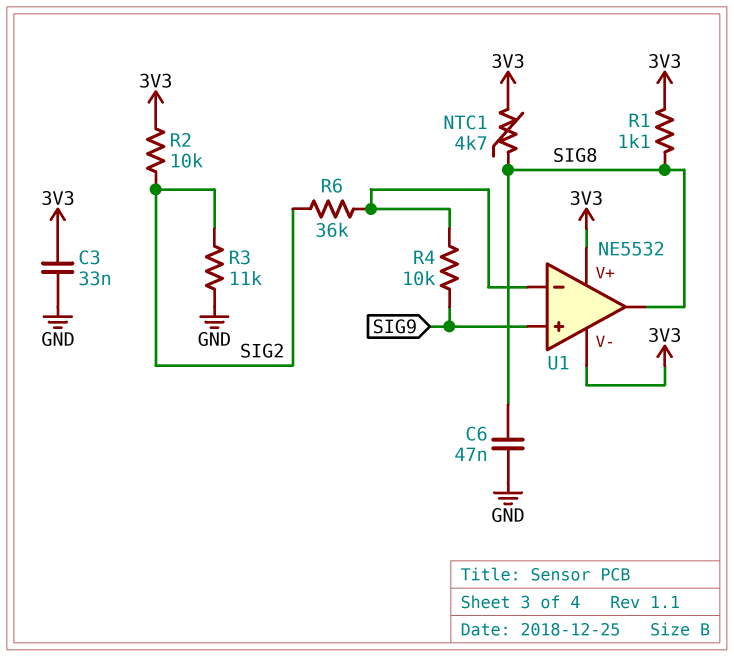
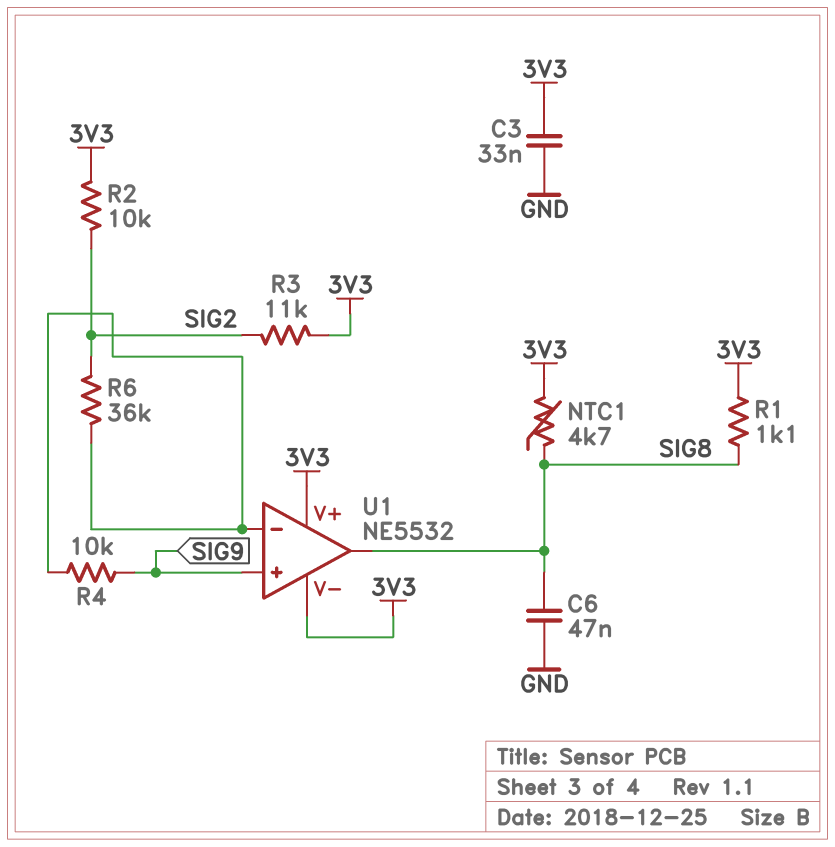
R3: 11k (GND, SIG2) -> 11k (3V3, SIG2)

